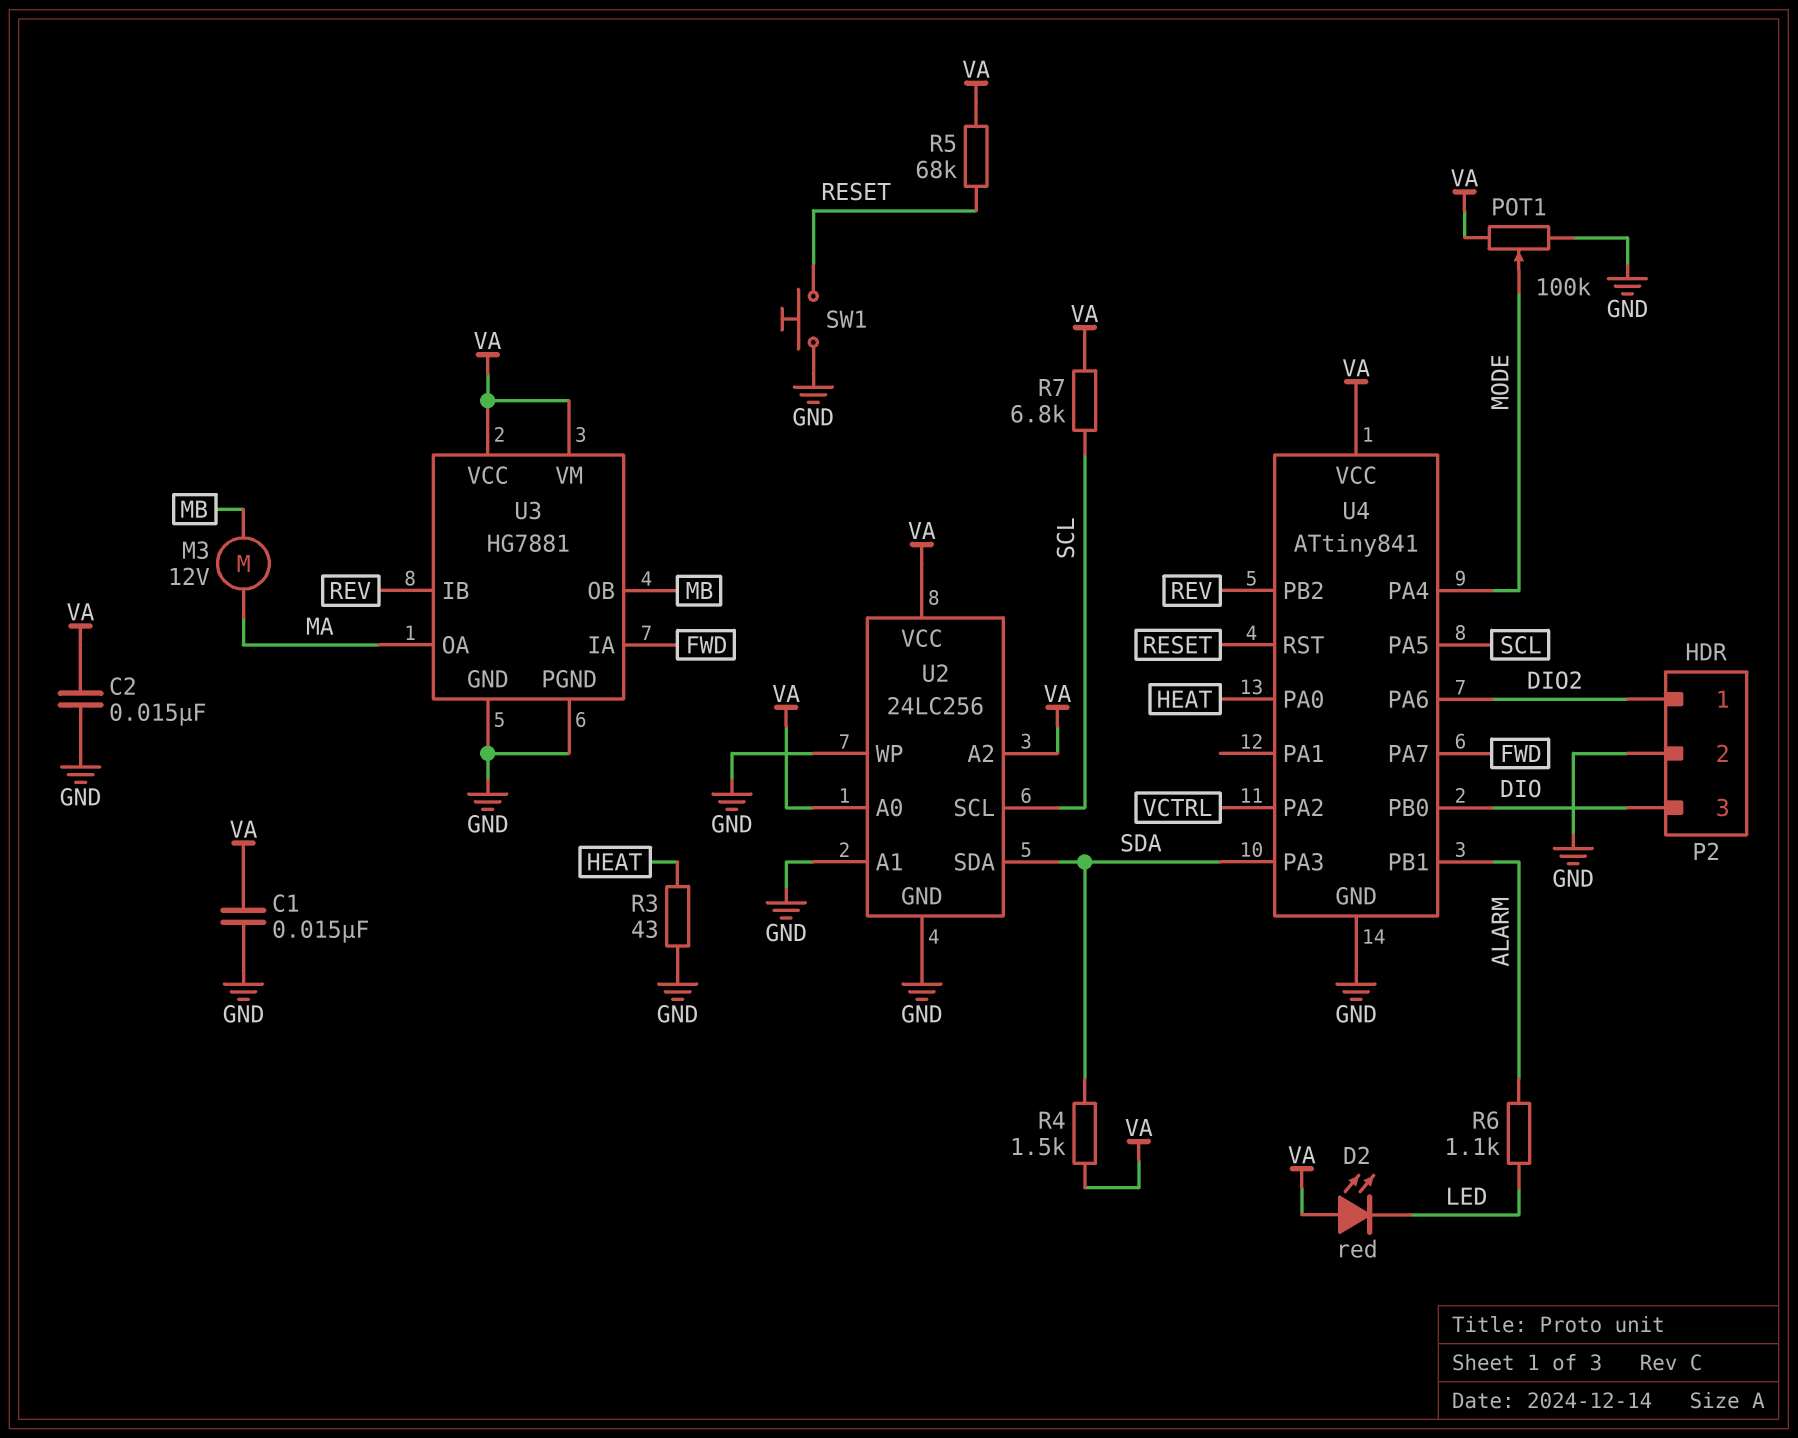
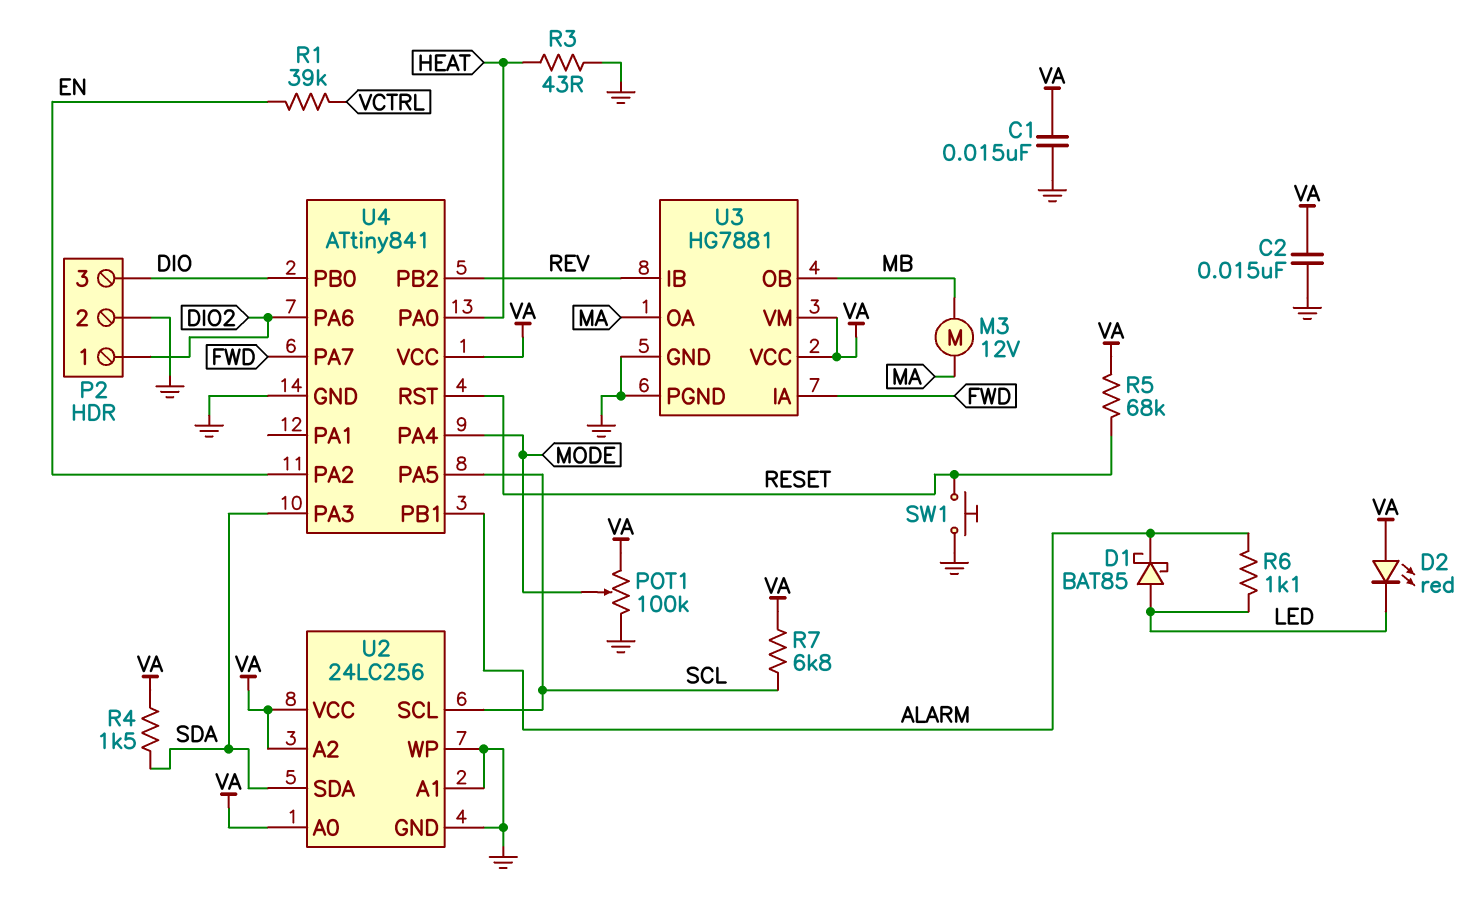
D1: none -> schottky BAT85 (A LED, K ALARM)
R1: none -> 39k (EN, VCTRL)
U4 pin PA2: VCTRL -> EN

